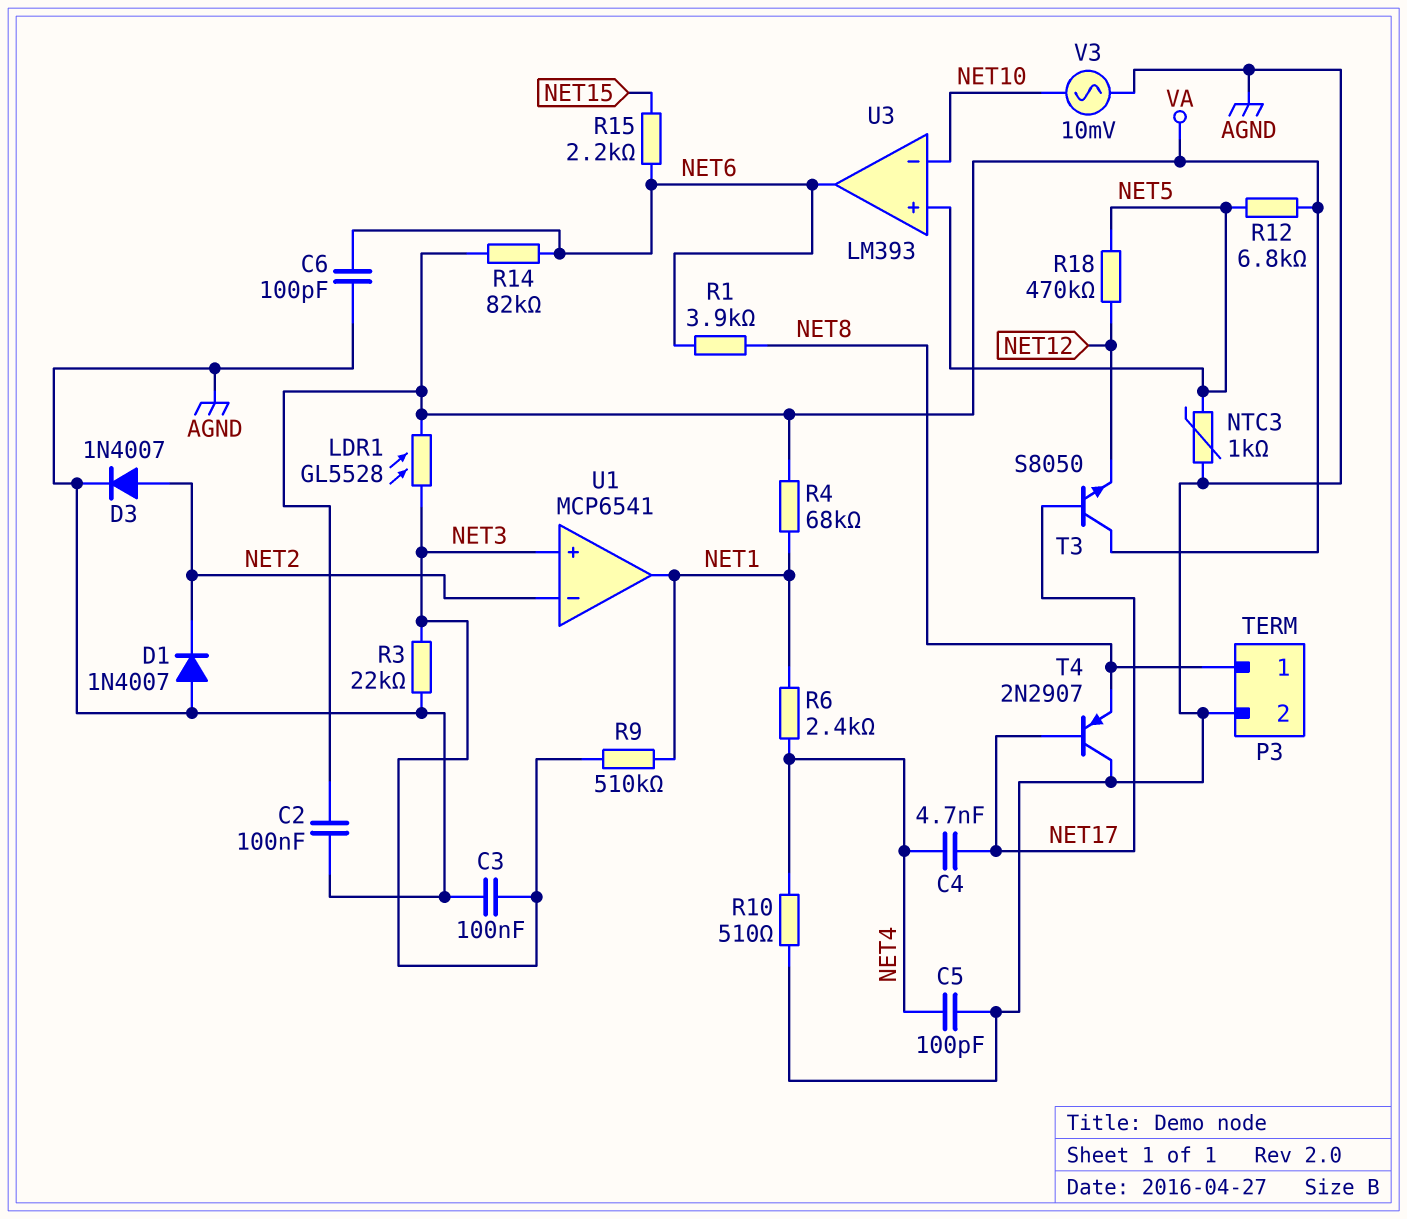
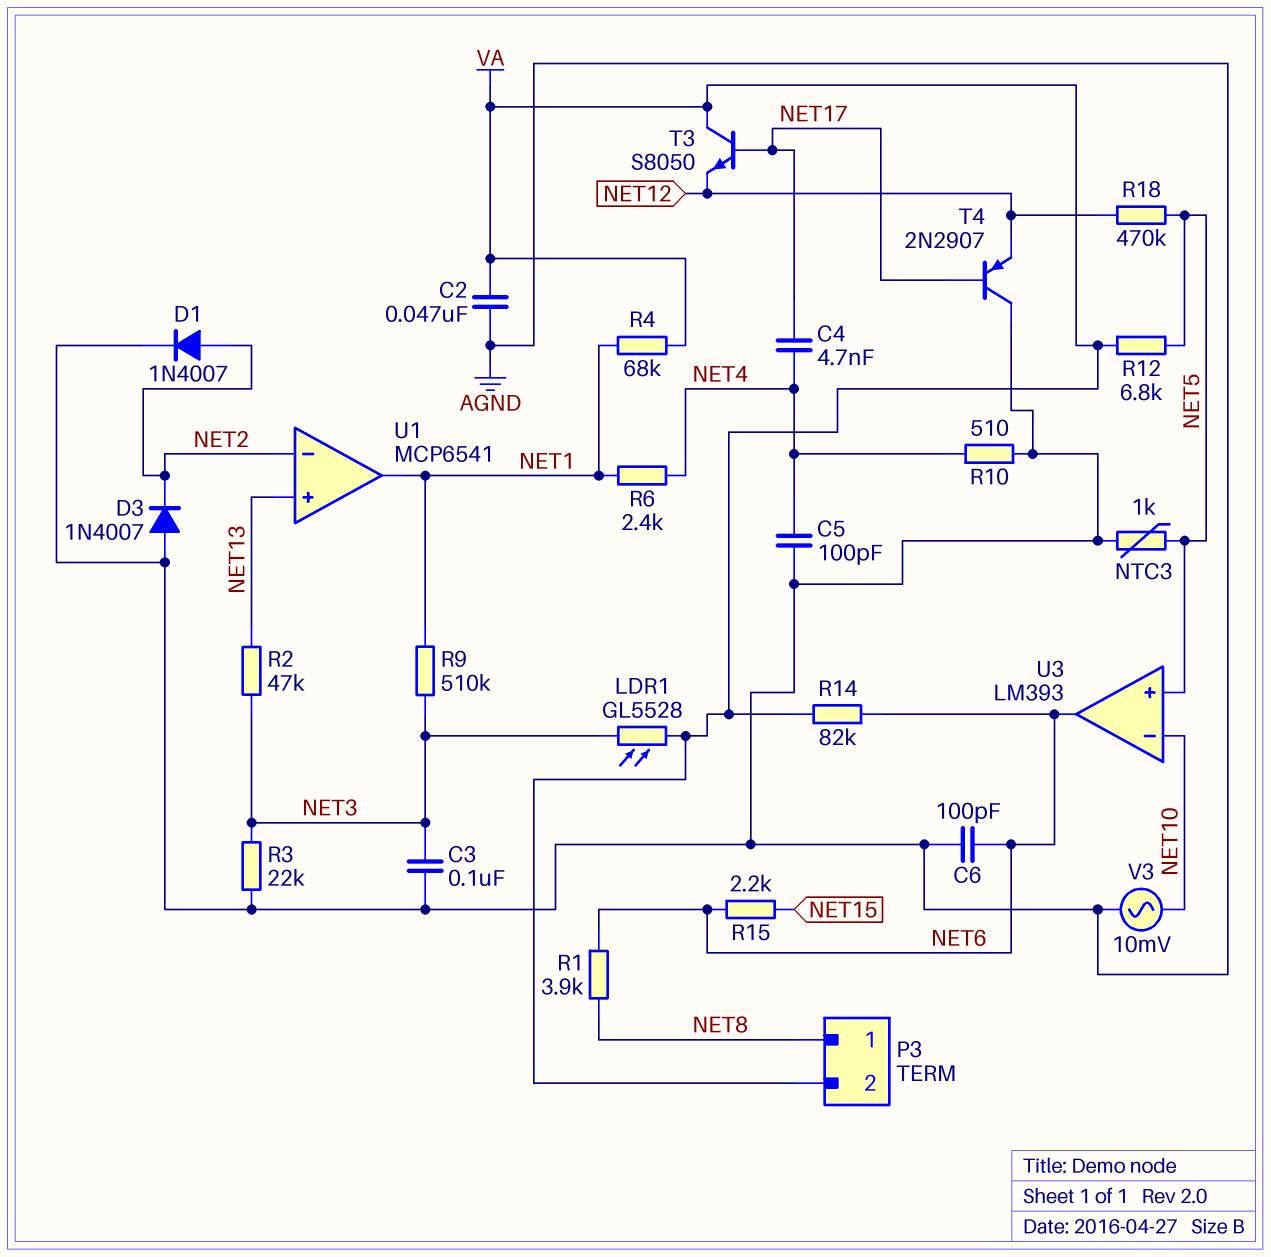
C2: 100nF (AGND, VA) -> 47nF (AGND, VA)
D1: diode 1N4007 (A AGND, K NET2) -> diode 1N4007 (A NET2, K AGND)
D3: diode 1N4007 (A NET2, K AGND) -> diode 1N4007 (A AGND, K NET2)
P3 pin 2: AGND -> VA
R2: none -> 47k (NET3, NET13)
T4: PNP 2N2907 (B NET17, C AGND, E NET8) -> PNP 2N2907 (B NET17, C AGND, E NET12)
U1 pin in+: NET3 -> NET13

